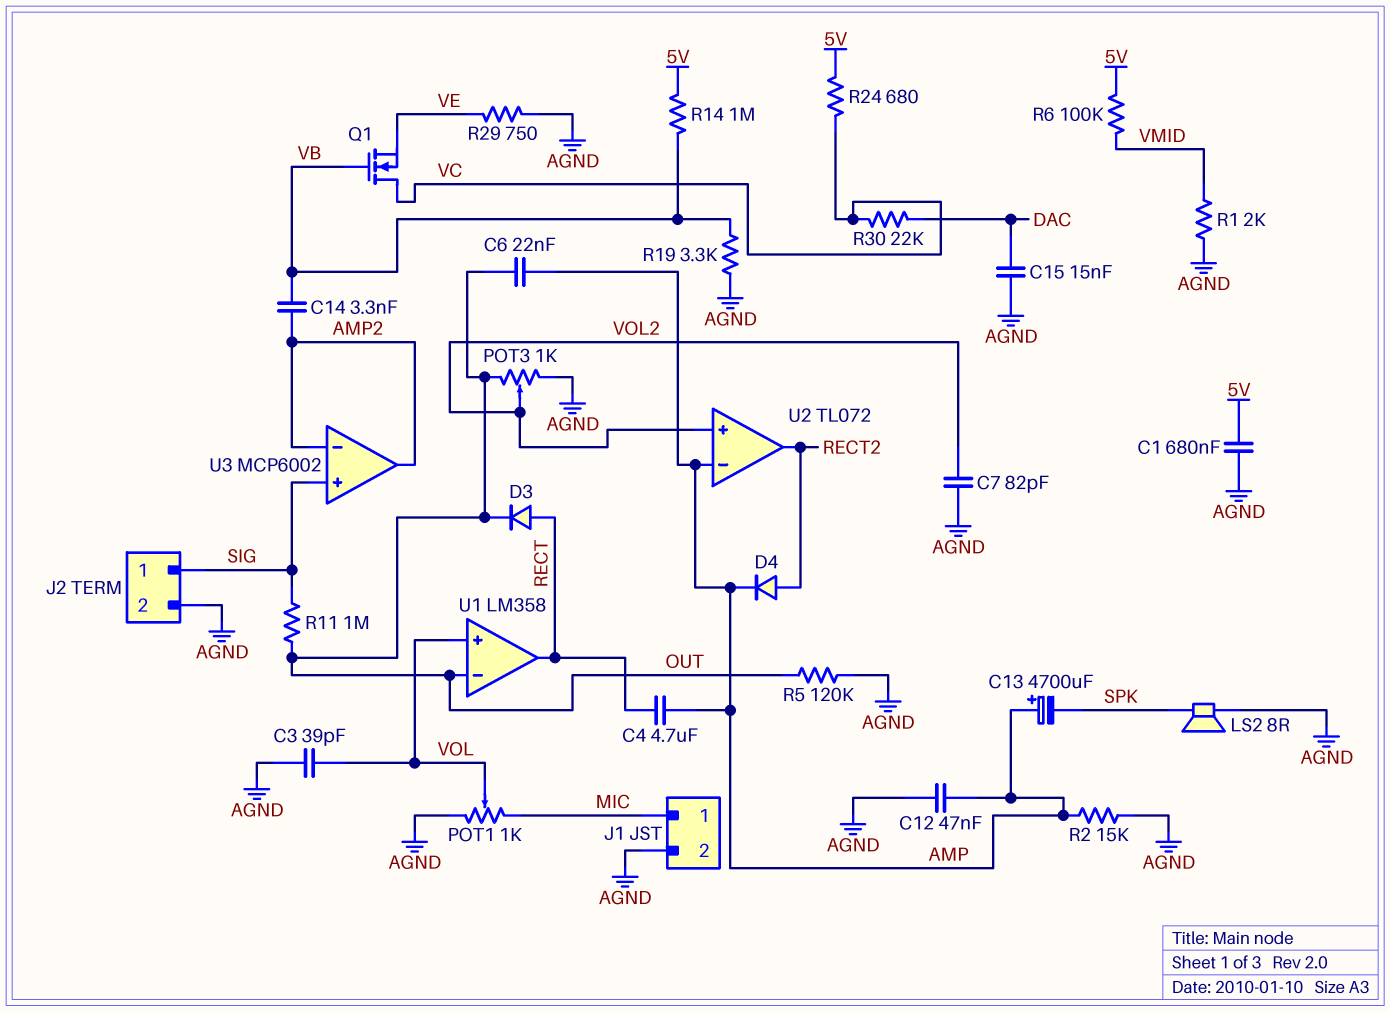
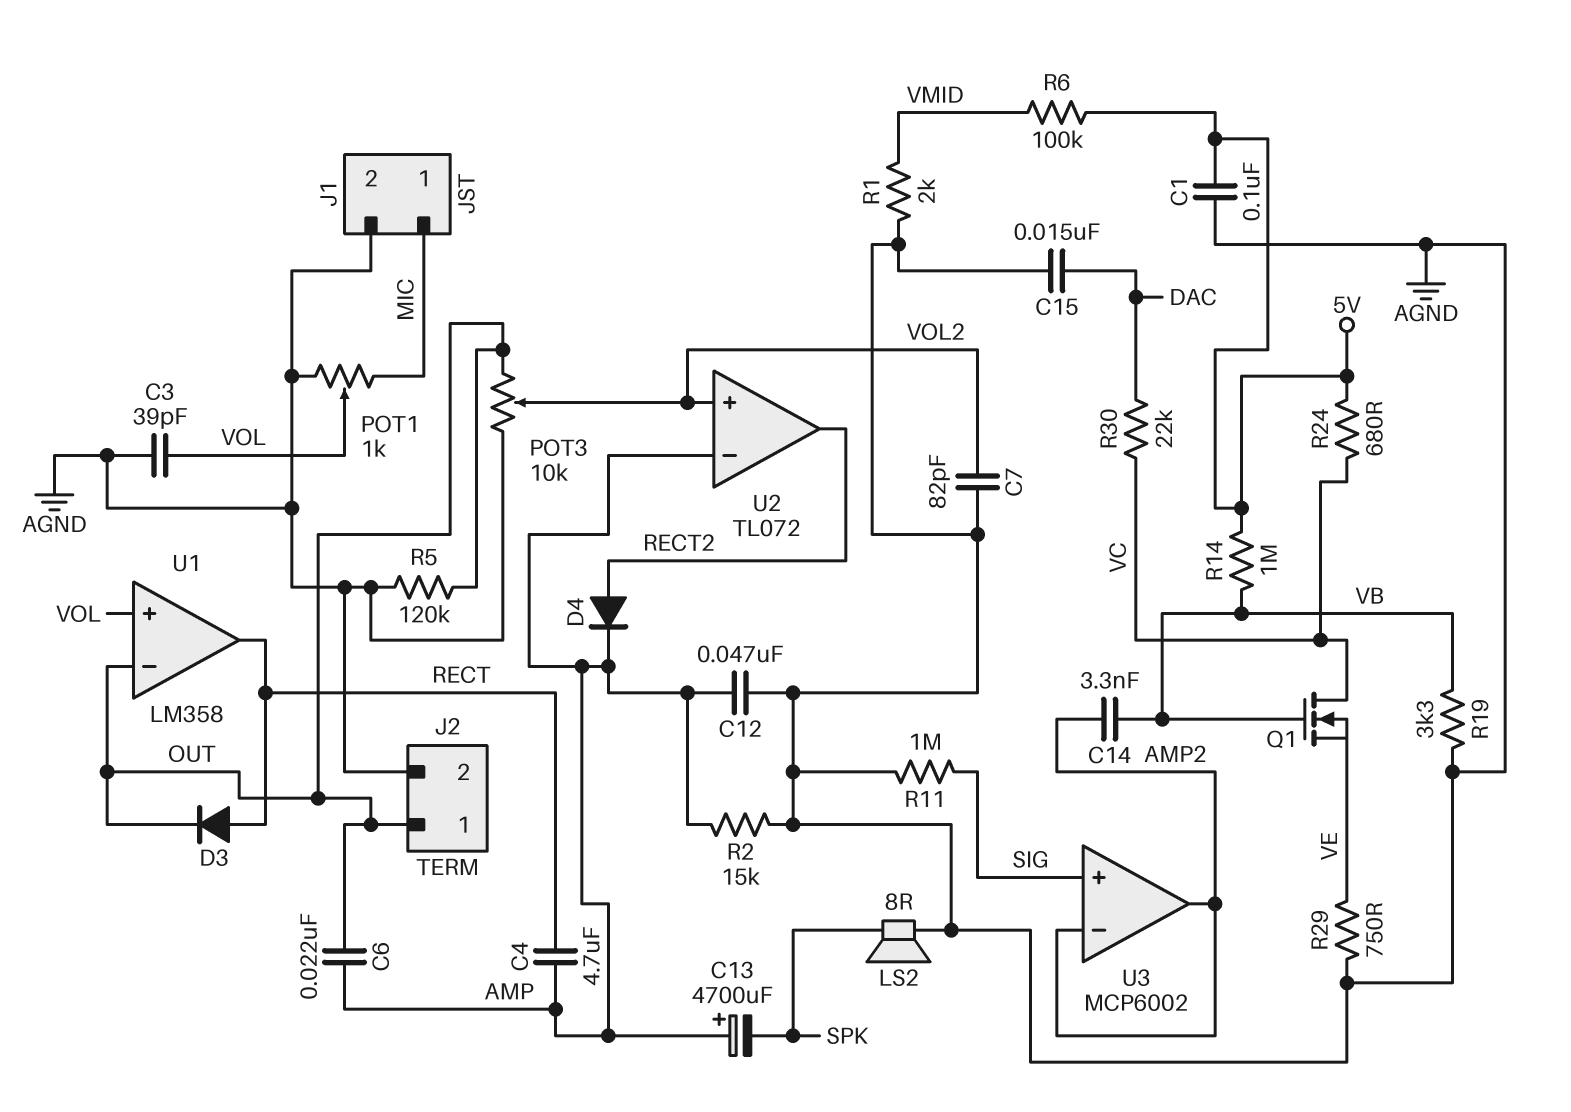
C1: 680nF (5V, AGND) -> 100nF (5V, AGND)
J2 pin 1: SIG -> OUT
POT3: 1k (AGND, OUT, wiper VOL2) -> 10k (AGND, OUT, wiper VOL2)
R11: 1M (OUT, SIG) -> 1M (AGND, SIG)

